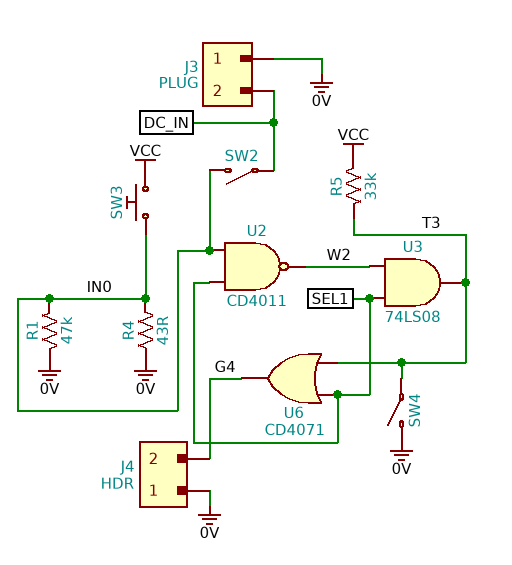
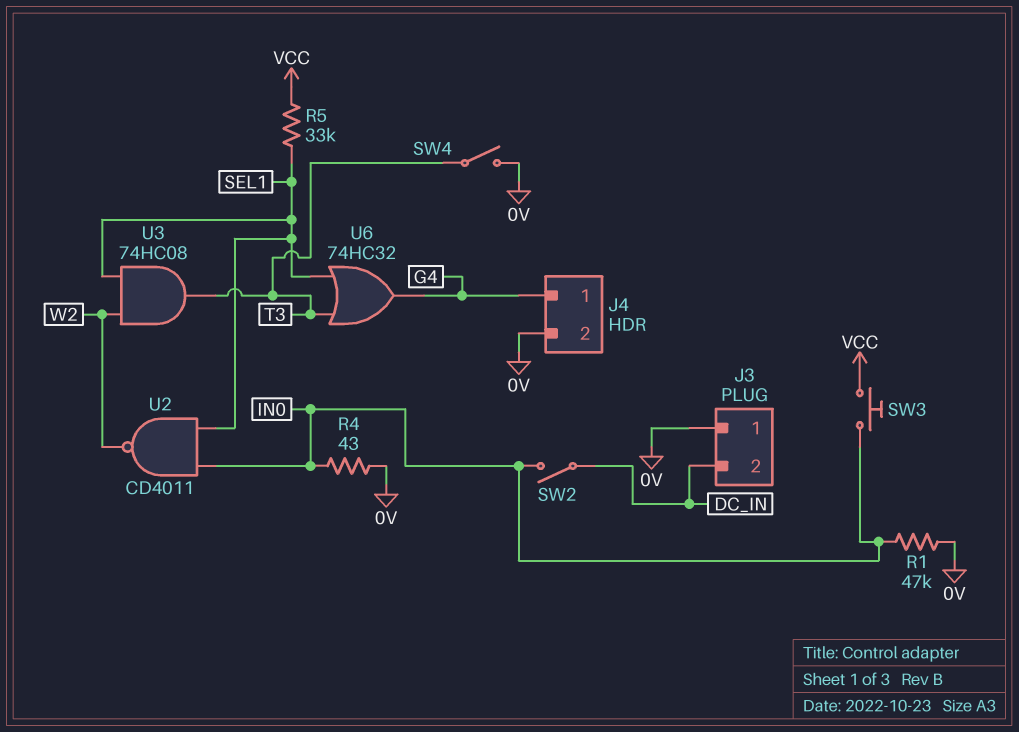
J4 pin 1: 0V -> G4
J4 pin 2: G4 -> 0V
R5: 33k (T3, VCC) -> 33k (SEL1, VCC)
U3: AND 74LS08 (in SEL1, in W2, out T3) -> AND 74HC08 (in SEL1, in W2, out T3)
U6: OR CD4071 (in SEL1, in T3, out G4) -> OR 74HC32 (in SEL1, in T3, out G4)

